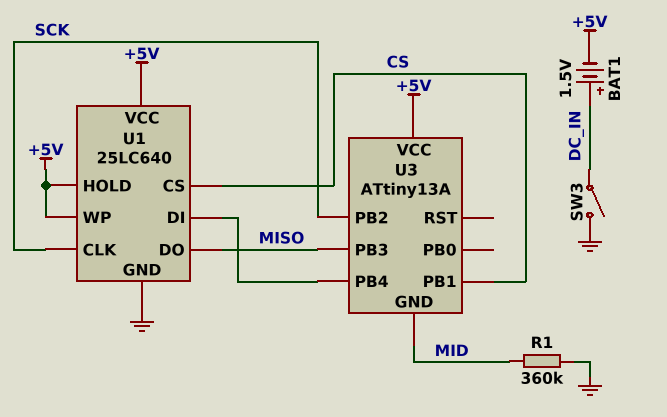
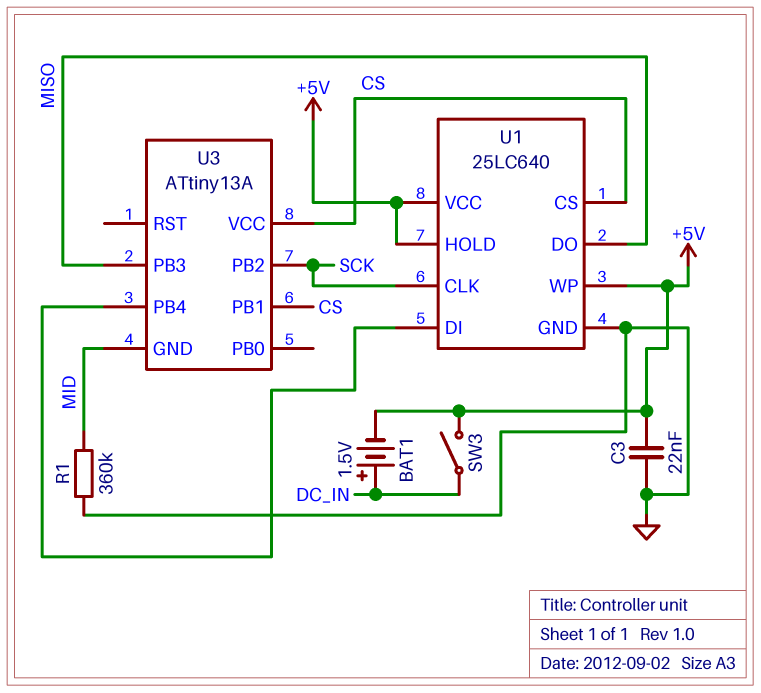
C3: none -> 22nF (+5V, GND)
SW3: switch (DC_IN, GND) -> switch (+5V, DC_IN)
U3 pin VCC: +5V -> CS

